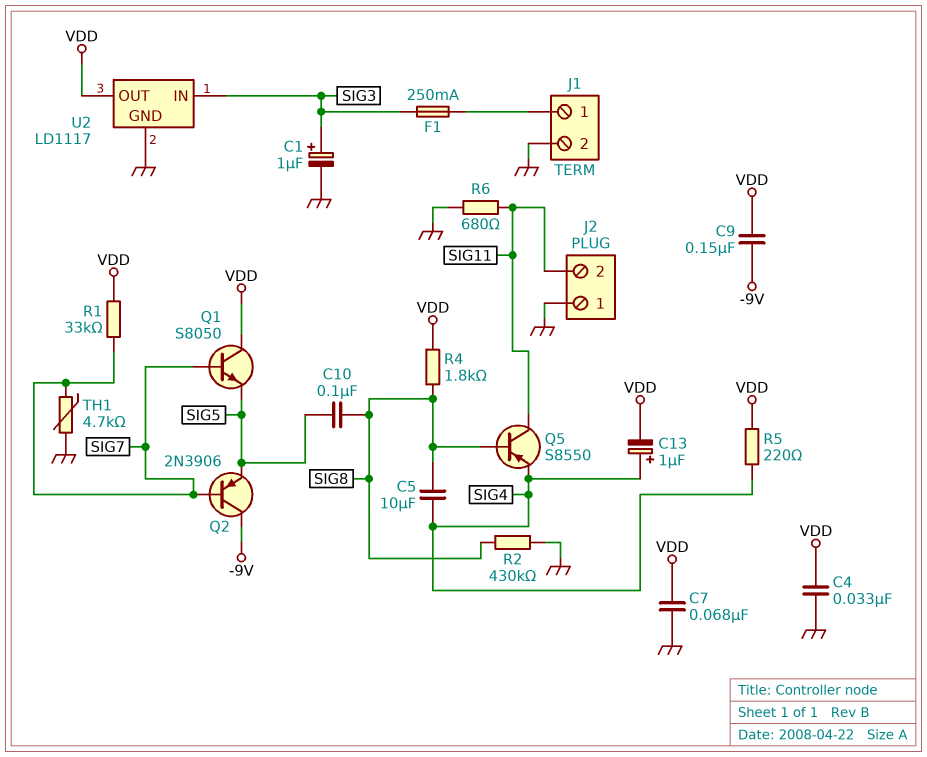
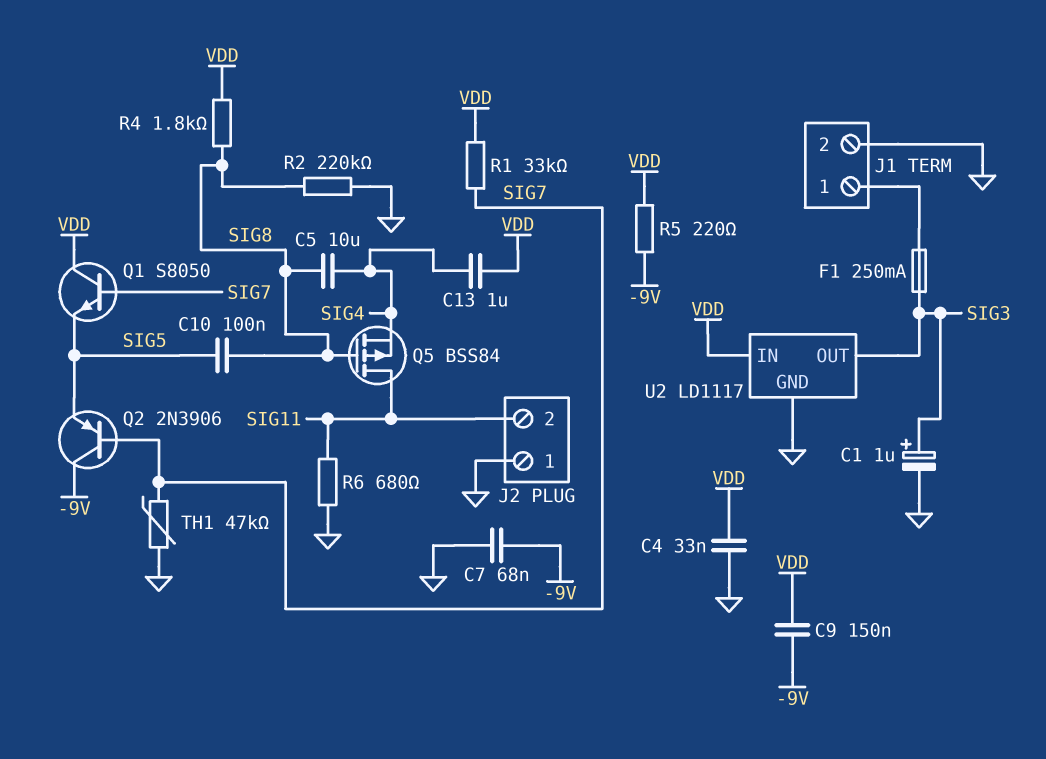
C7: 68nF (GND, VDD) -> 68nF (-9V, GND)
C13: 1uF (plus SIG4, minus VDD) -> 1uF (SIG4, VDD)
Q5: PNP S8550 (B SIG8, C SIG11, E SIG4) -> PMOS BSS84 (G SIG8, D SIG11, S SIG4)
R2: 430k (GND, SIG8) -> 220k (GND, SIG8)
R5: 220 (SIG4, VDD) -> 220 (-9V, VDD)
TH1: 4.7k (GND, SIG7) -> 47k (GND, SIG7)
U2 pin IN: SIG3 -> VDD
U2 pin OUT: VDD -> SIG3

